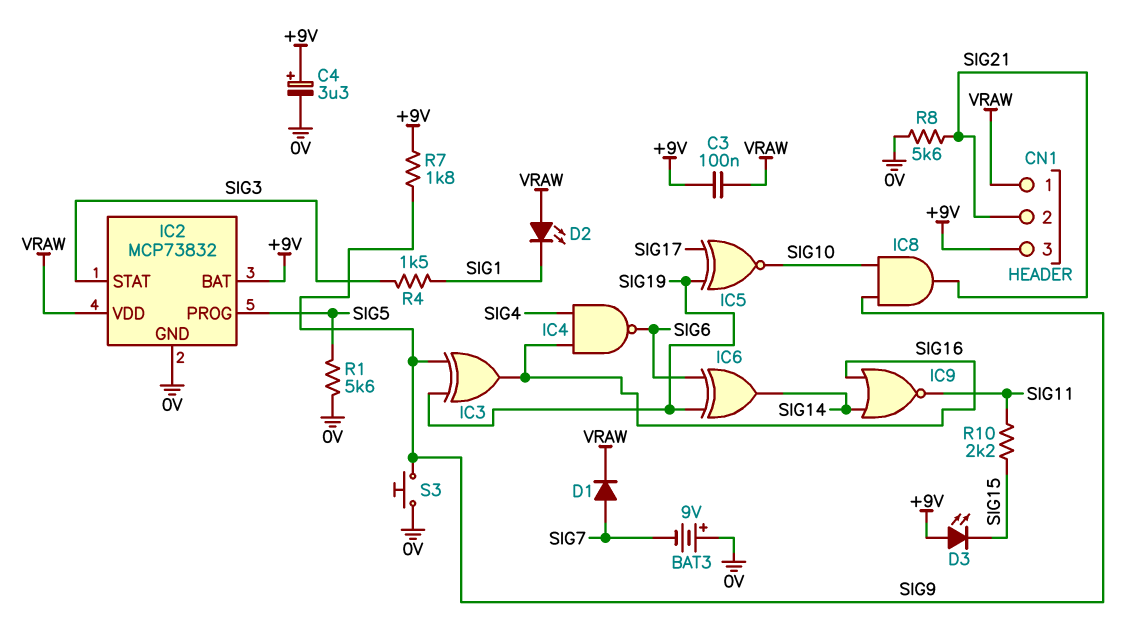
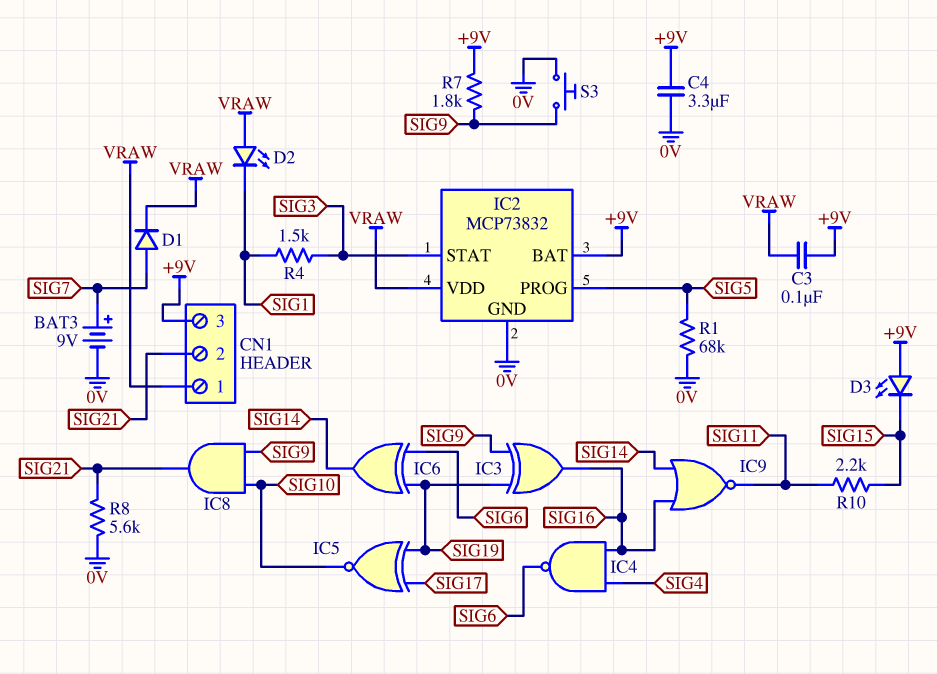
BAT3: 9V (plus 0V, minus SIG7) -> 9V (plus SIG7, minus 0V)
C4: 3.3uF (plus +9V, minus 0V) -> 3.3uF (+9V, 0V)
R1: 5.6k (0V, SIG5) -> 68k (0V, SIG5)

